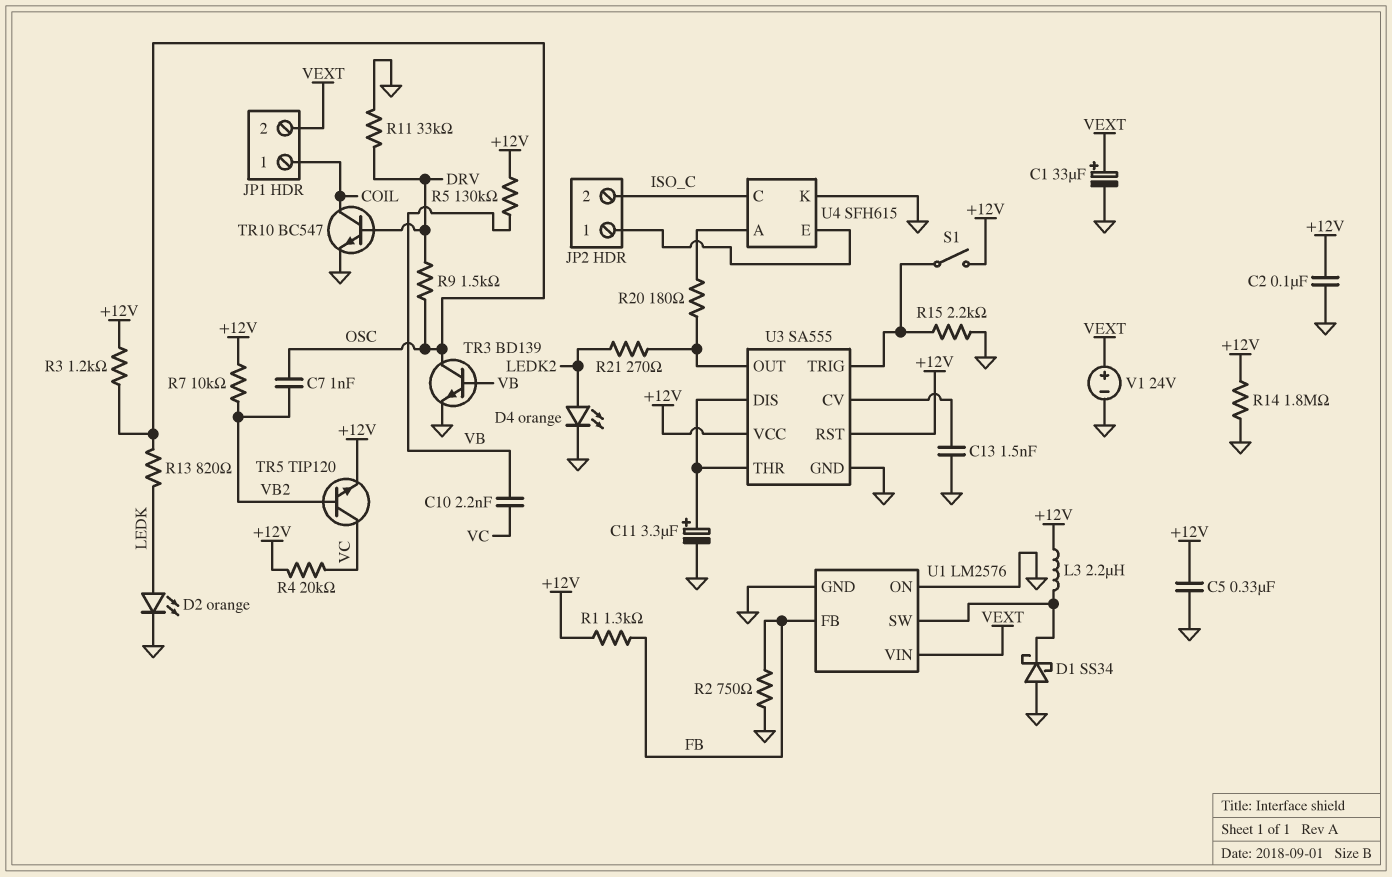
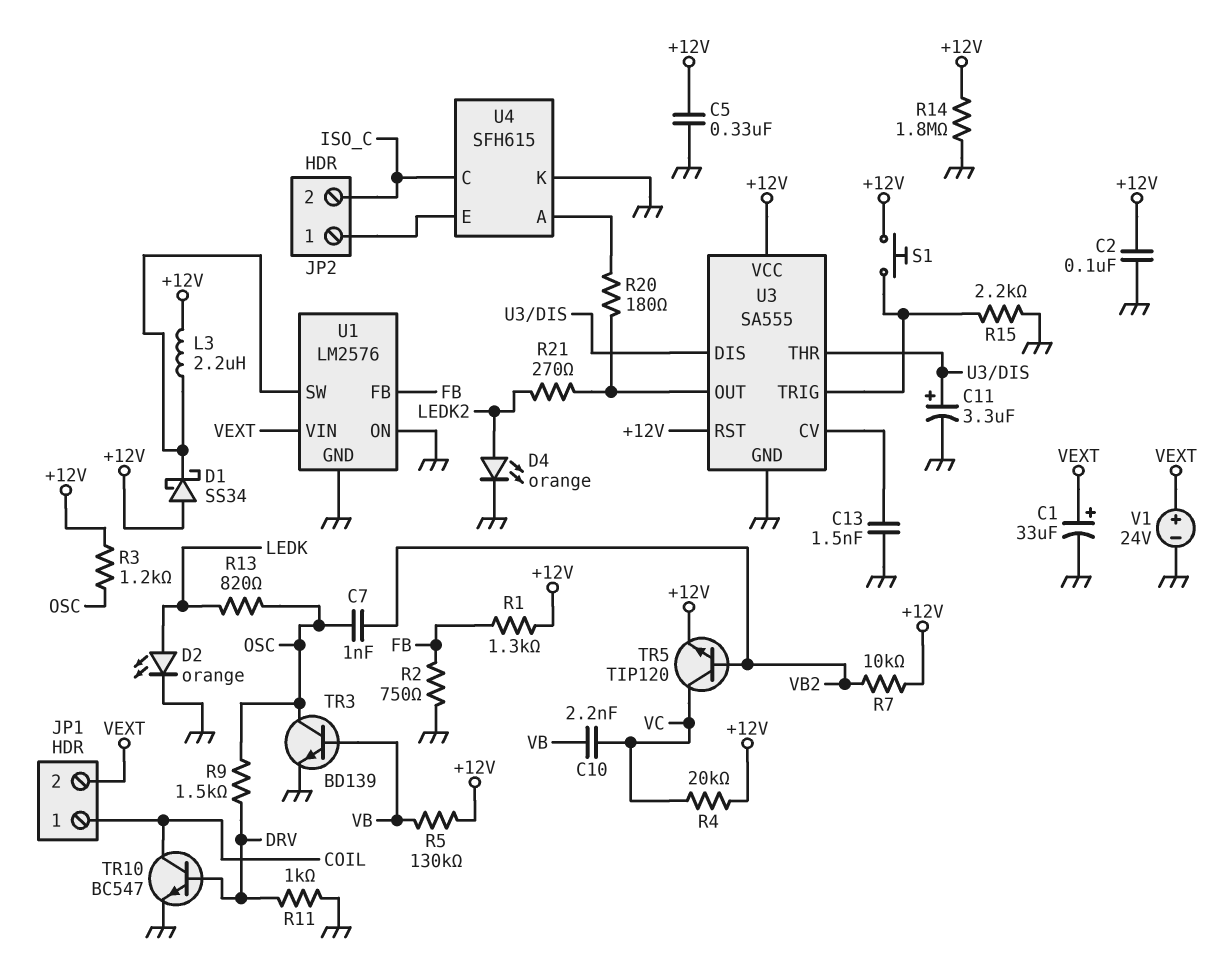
D1: schottky SS34 (A GND, K U1/SW) -> schottky SS34 (A +12V, K U1/SW)
R11: 33k (DRV, GND) -> 1k (DRV, GND)
S1: switch (+12V, U3/TRIG) -> button (+12V, U3/TRIG)

